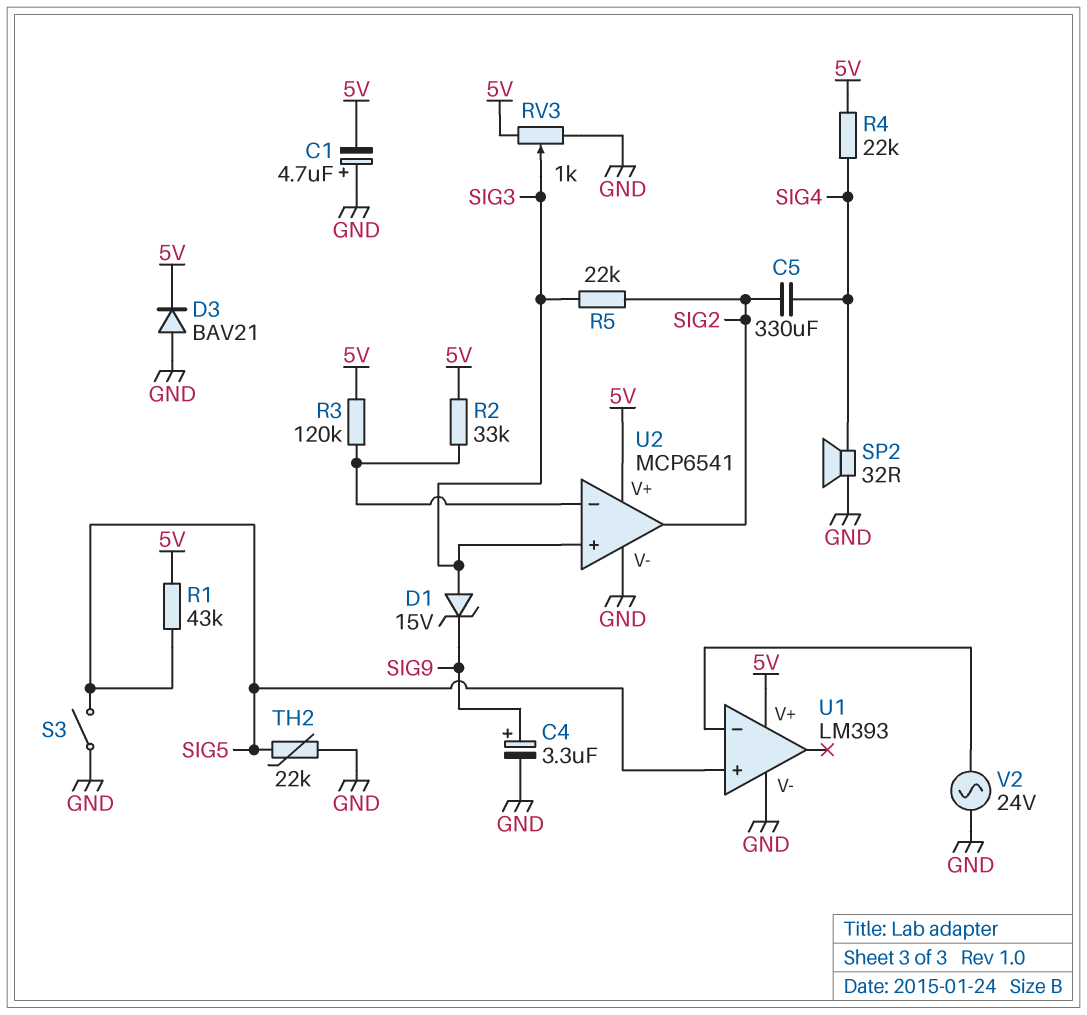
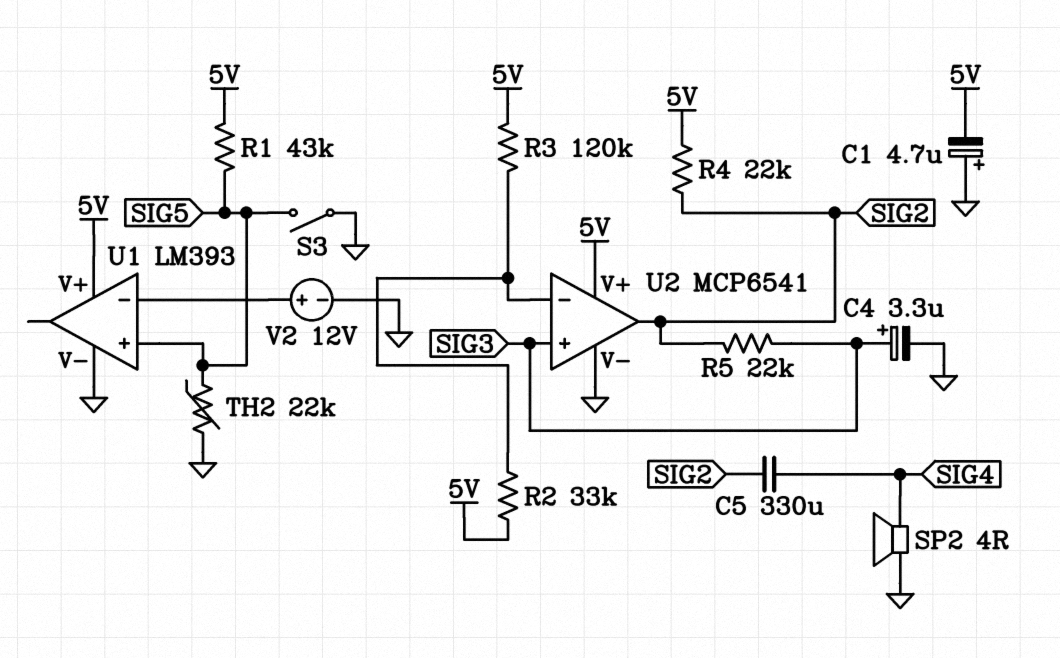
C4: 3.3uF (plus SIG9, minus GND) -> 3.3uF (plus SIG3, minus GND)
D1: zener 15V (A SIG3, K SIG9) -> none
D3: diode BAV21 (A GND, K 5V) -> none
R4: 22k (5V, SIG4) -> 22k (5V, SIG2)
RV3: 1k (5V, GND, wiper SIG3) -> none
SP2: speaker 32R (GND, SIG4) -> speaker 4R (GND, SIG4)
V2: AC 24V (GND, U1/in-) -> 12V (plus U1/in-, minus GND)

